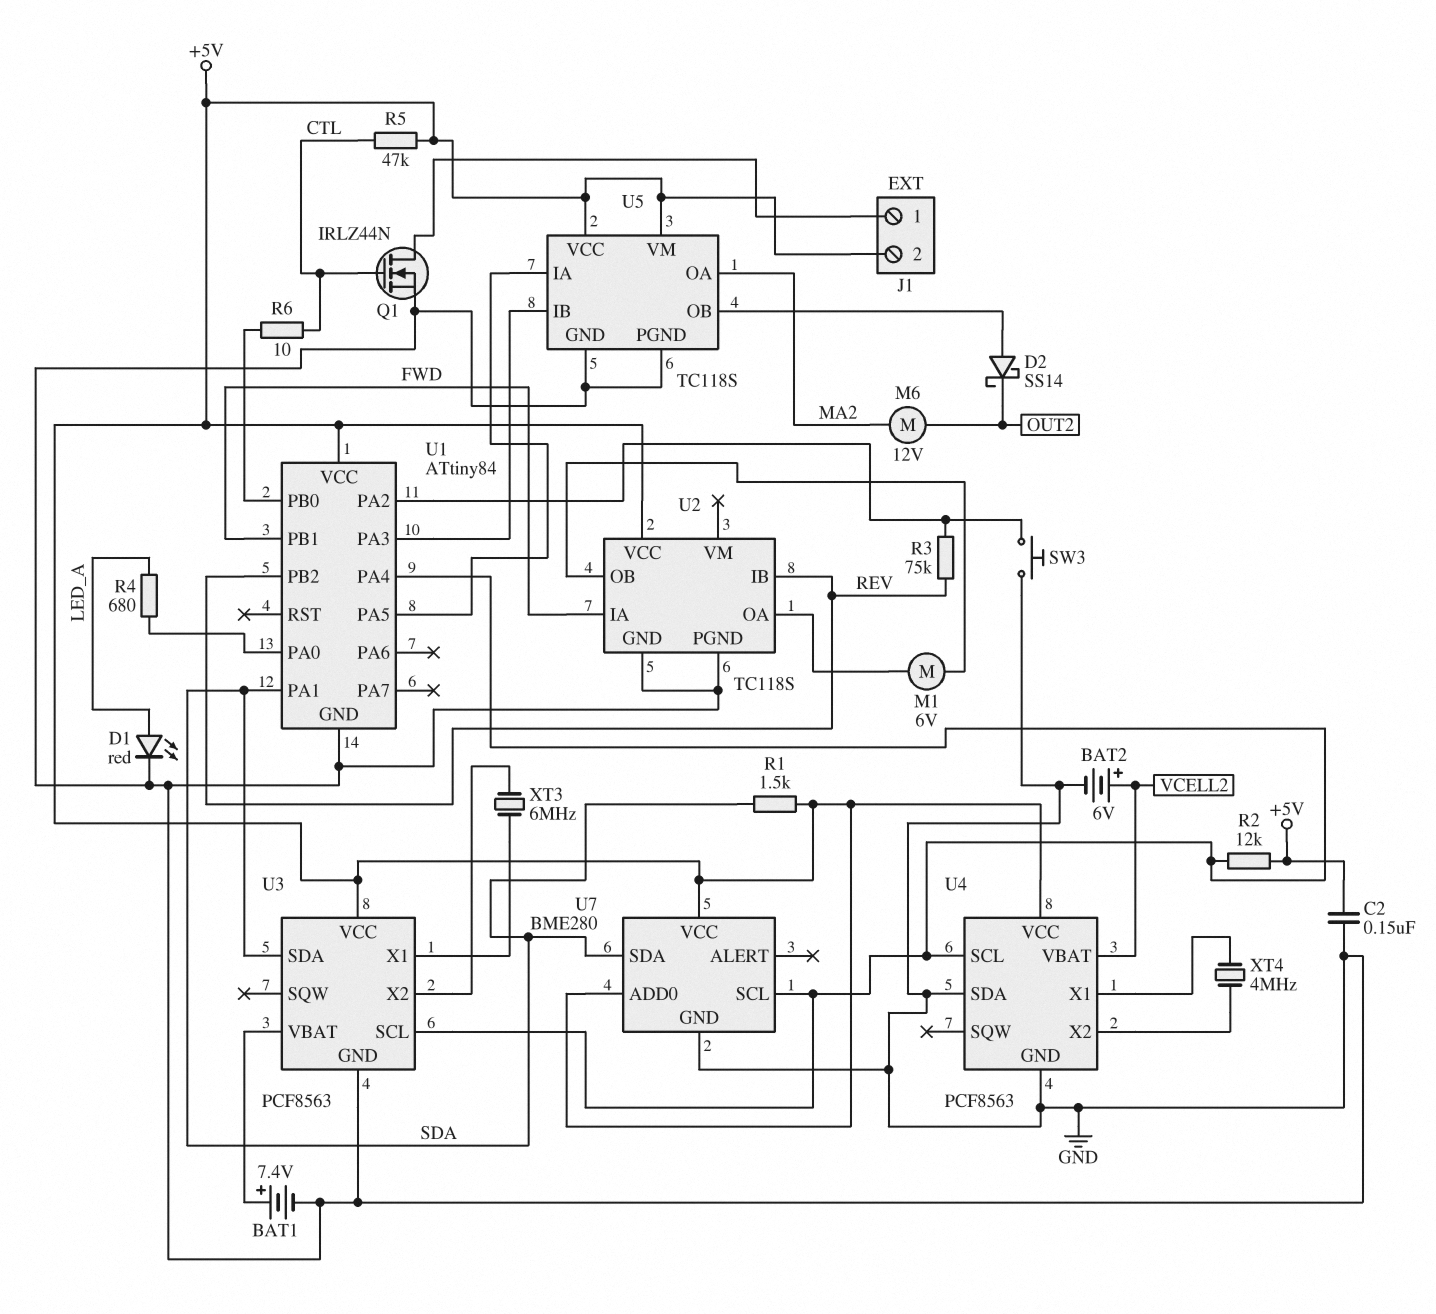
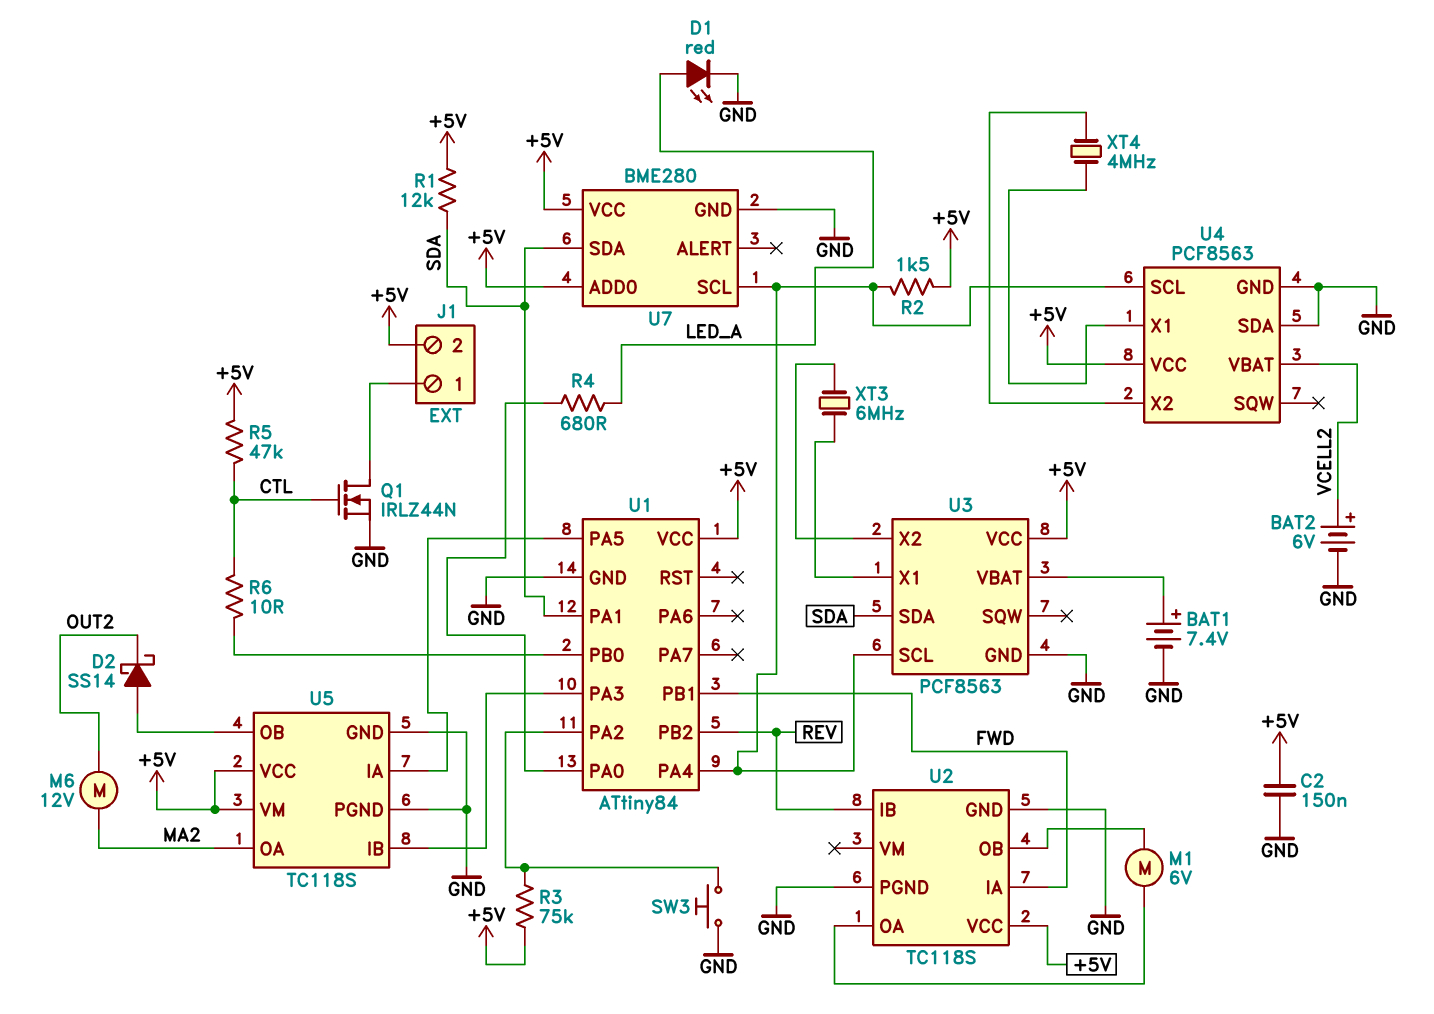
R1: 1.5k (+5V, SDA) -> 12k (+5V, SDA)
R2: 12k (+5V, U1/PA4) -> 1.5k (+5V, U1/PA4)
R3: 75k (REV, U1/PA2) -> 75k (+5V, U1/PA2)

